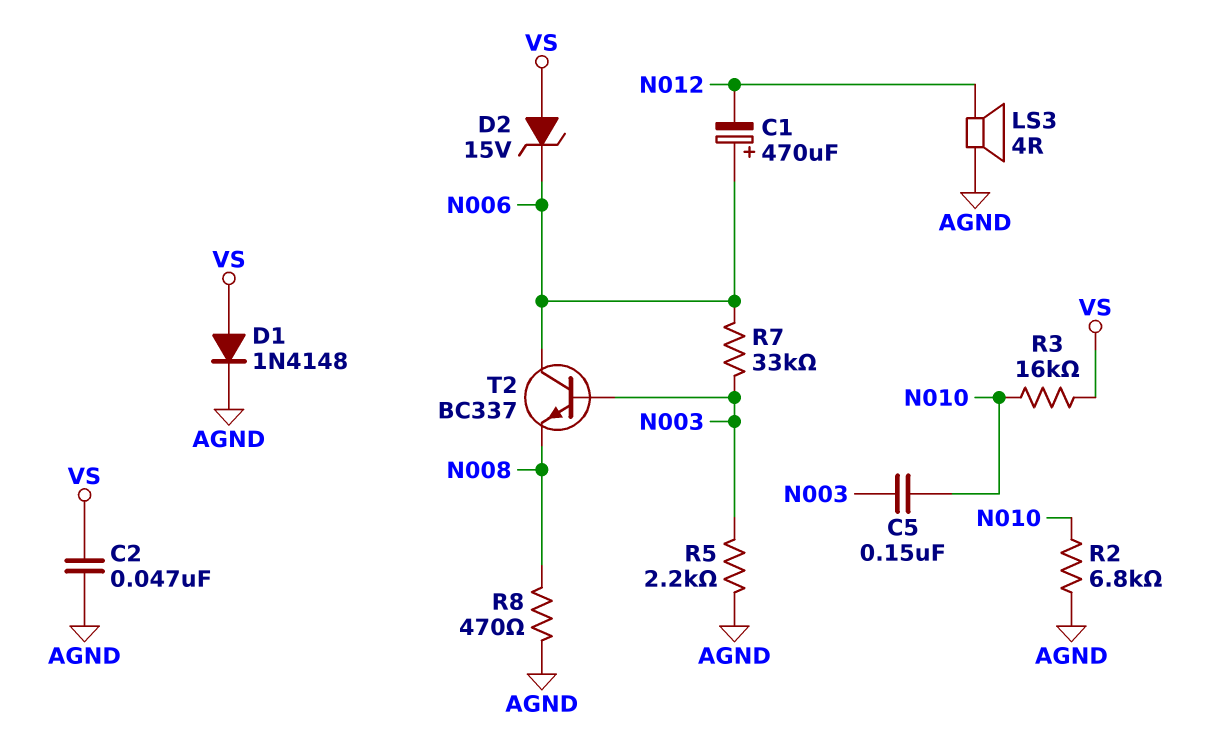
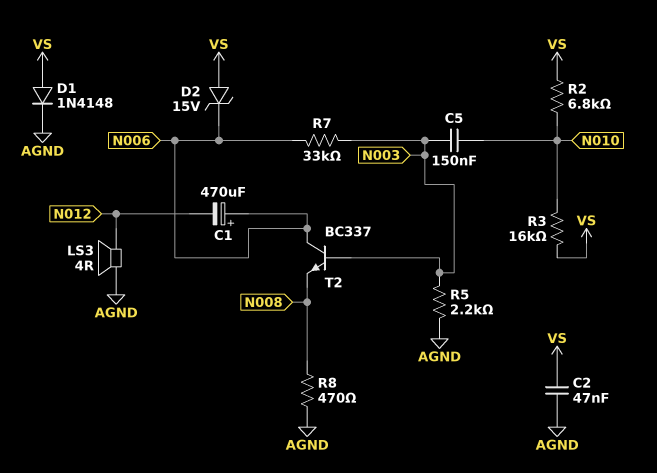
R2: 6.8k (AGND, N010) -> 6.8k (N010, VS)

